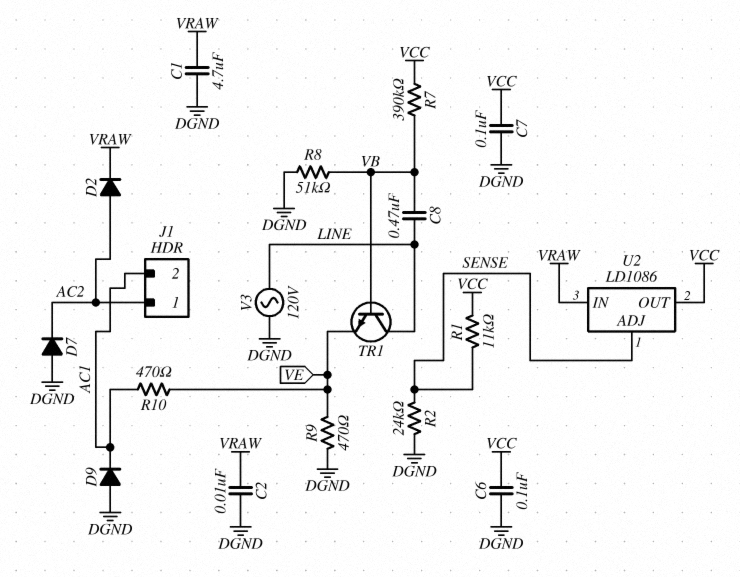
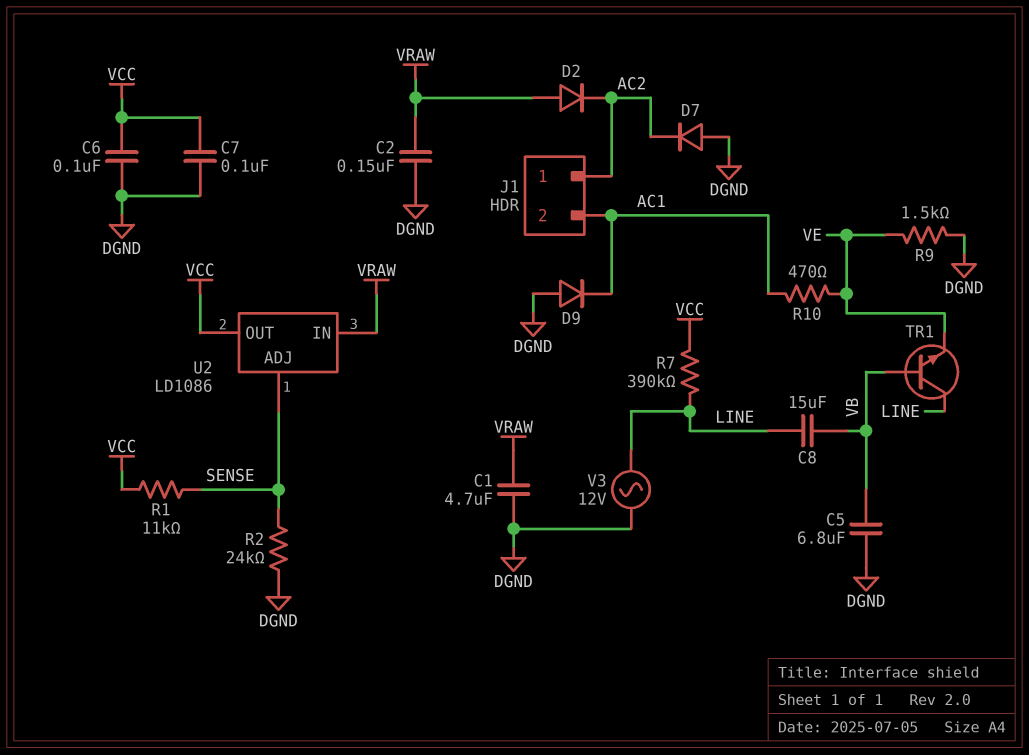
C2: 10nF (DGND, VRAW) -> 150nF (DGND, VRAW)
C5: none -> 6.8uF (DGND, VB)
C8: 470nF (LINE, VB) -> 15uF (LINE, VB)
D2: diode (A AC2, K VRAW) -> diode (A VRAW, K AC2)
R7: 390k (VB, VCC) -> 390k (LINE, VCC)
R8: 51k (DGND, VB) -> none
R9: 470 (DGND, VE) -> 1.5k (DGND, VE)
V3: AC 120V (DGND, LINE) -> AC 12V (DGND, LINE)

